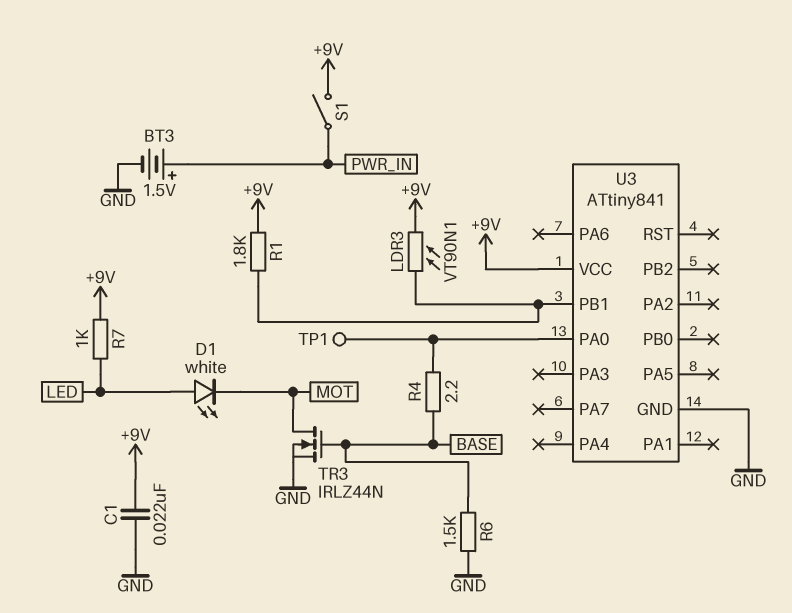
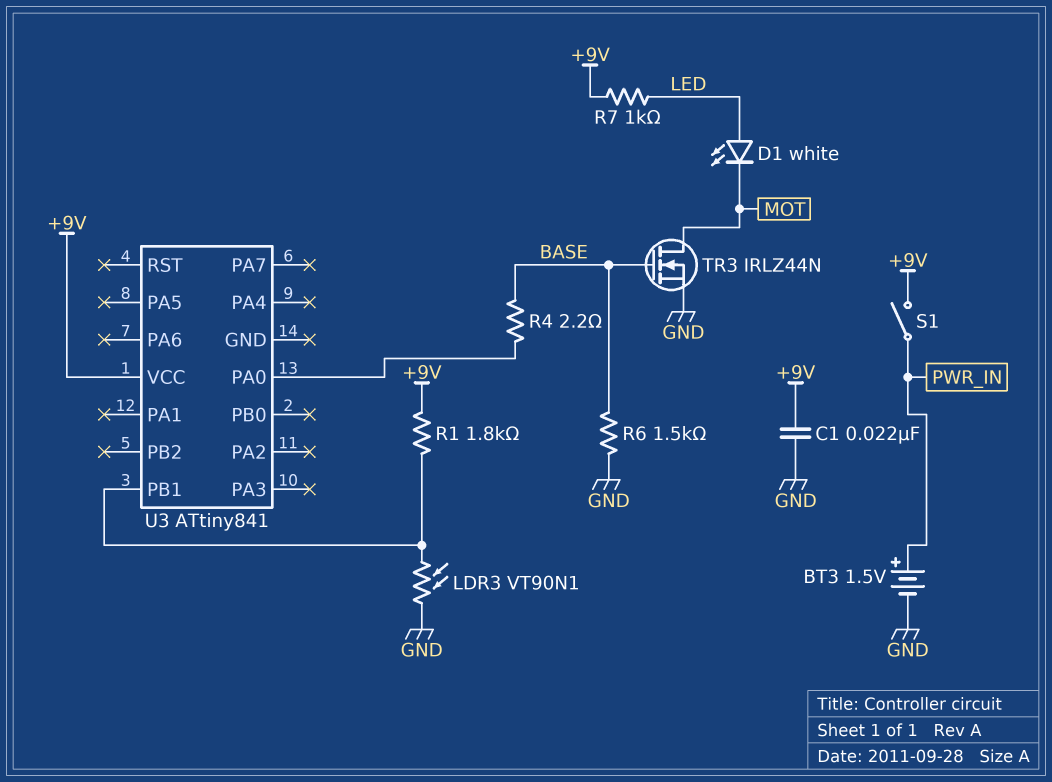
LDR3: VT90N1 (+9V, U3/PB1) -> VT90N1 (GND, U3/PB1)
TP1: test point (U3/PA0) -> none
U3 pin GND: GND -> none

